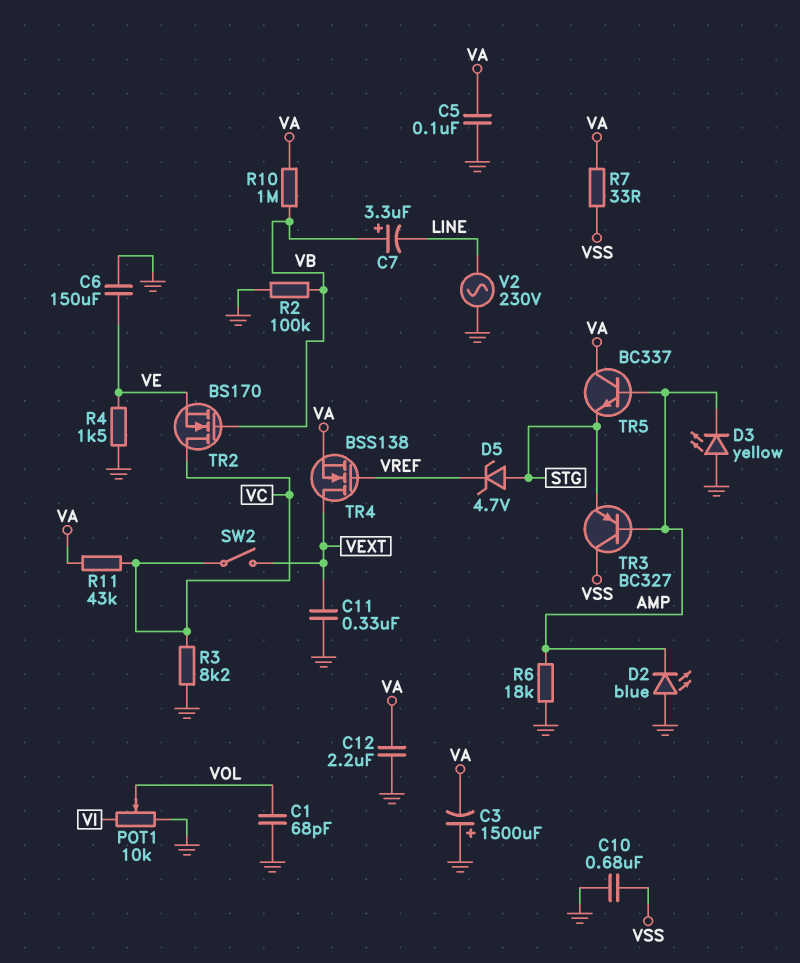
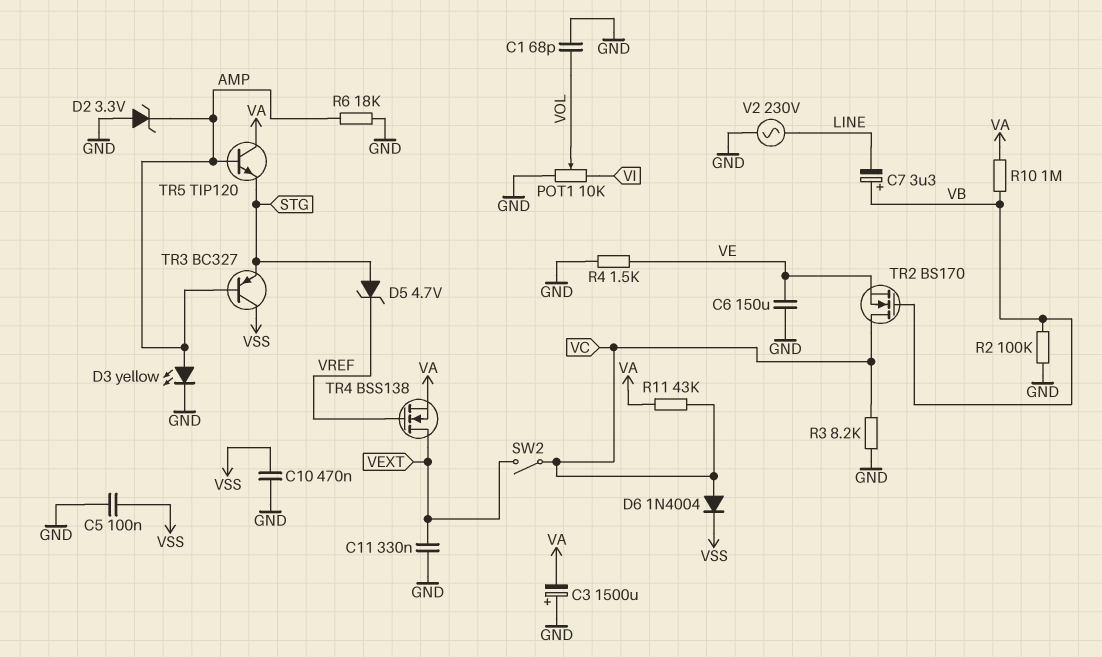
C5: 100nF (GND, VA) -> 100nF (GND, VSS)
C10: 680nF (GND, VSS) -> 470nF (GND, VSS)
C12: 2.2uF (GND, VA) -> none
D2: LED blue (A GND, K AMP) -> zener 3.3V (A GND, K AMP)
D3: LED yellow (A GND, K AMP) -> LED yellow (A AMP, K GND)
D6: none -> diode 1N4004 (A VC, K VSS)
R7: 33 (VA, VSS) -> none
TR5: NPN BC337 (B AMP, C VA, E STG) -> NPN TIP120 (B AMP, C VA, E STG)

